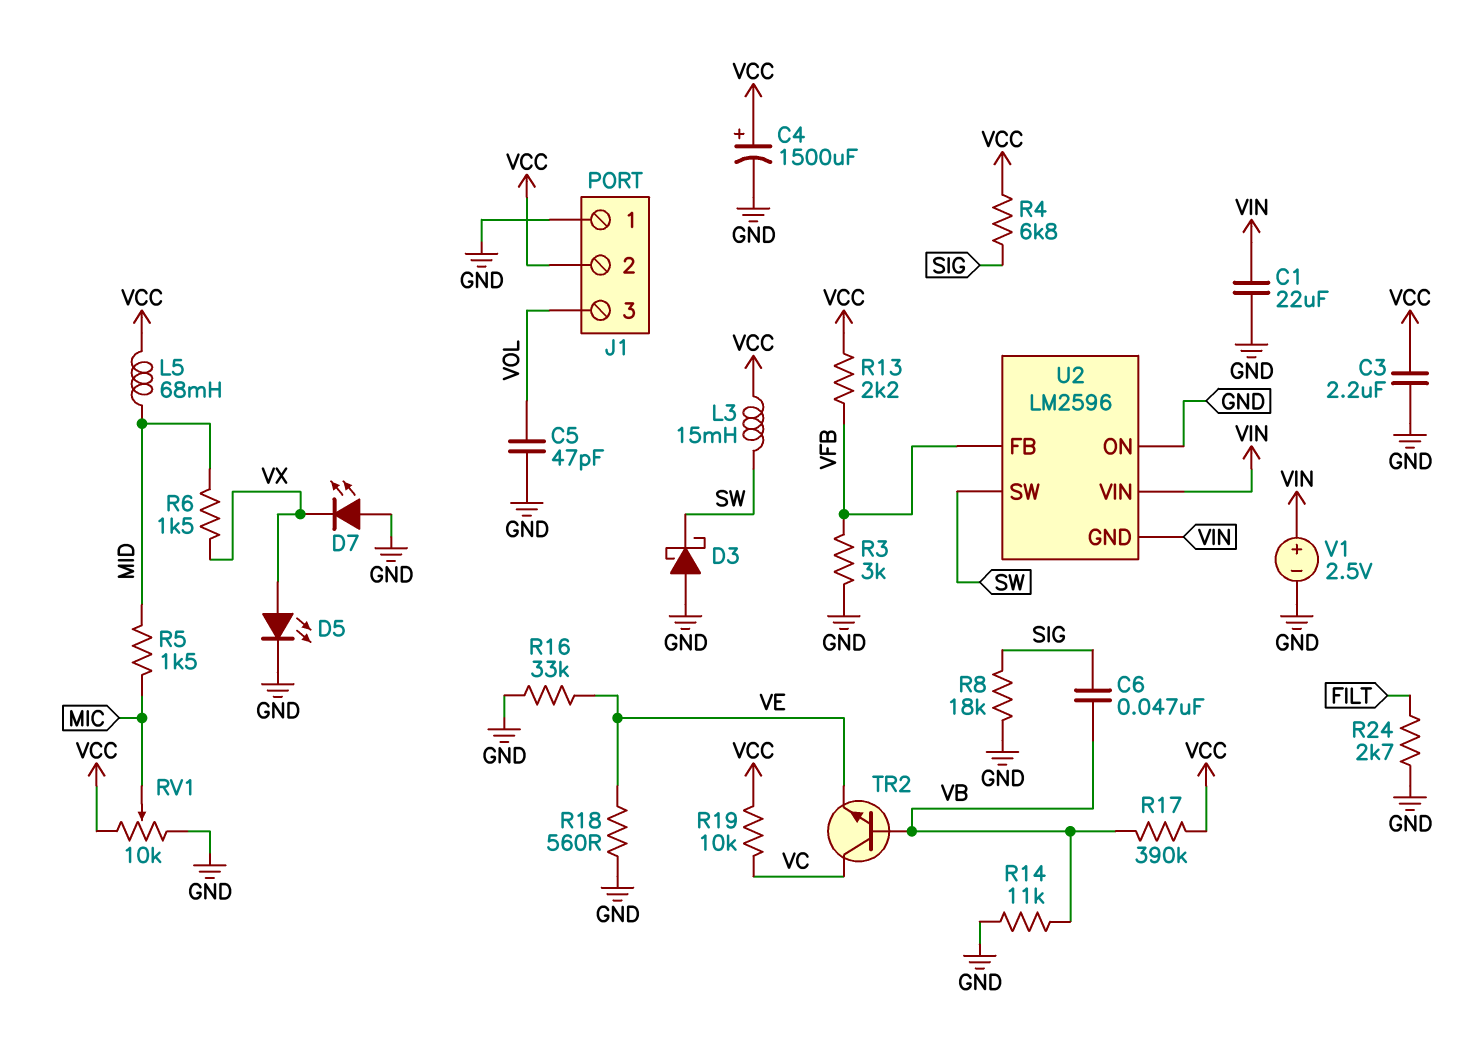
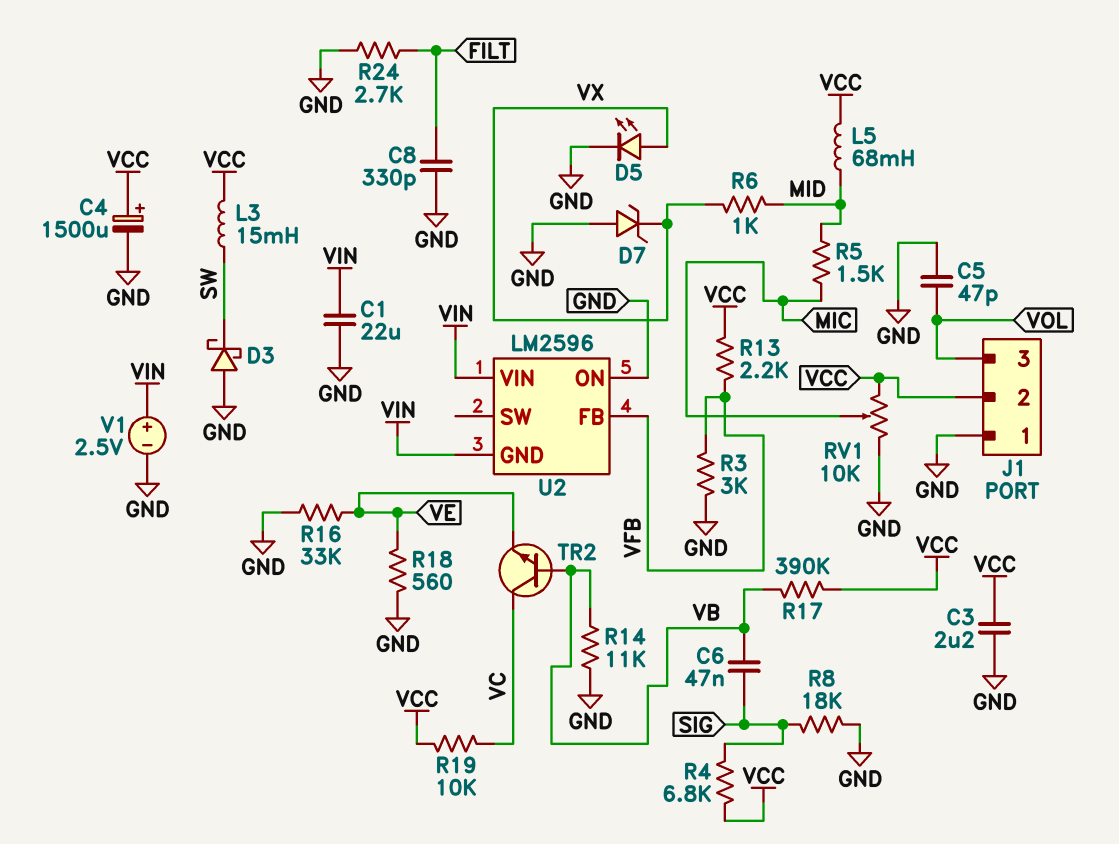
C8: none -> 330pF (FILT, GND)
D7: LED (A GND, K VX) -> zener (A GND, K VX)
R6: 1.5k (MID, VX) -> 1k (MID, VX)
U2 pin SW: SW -> none

